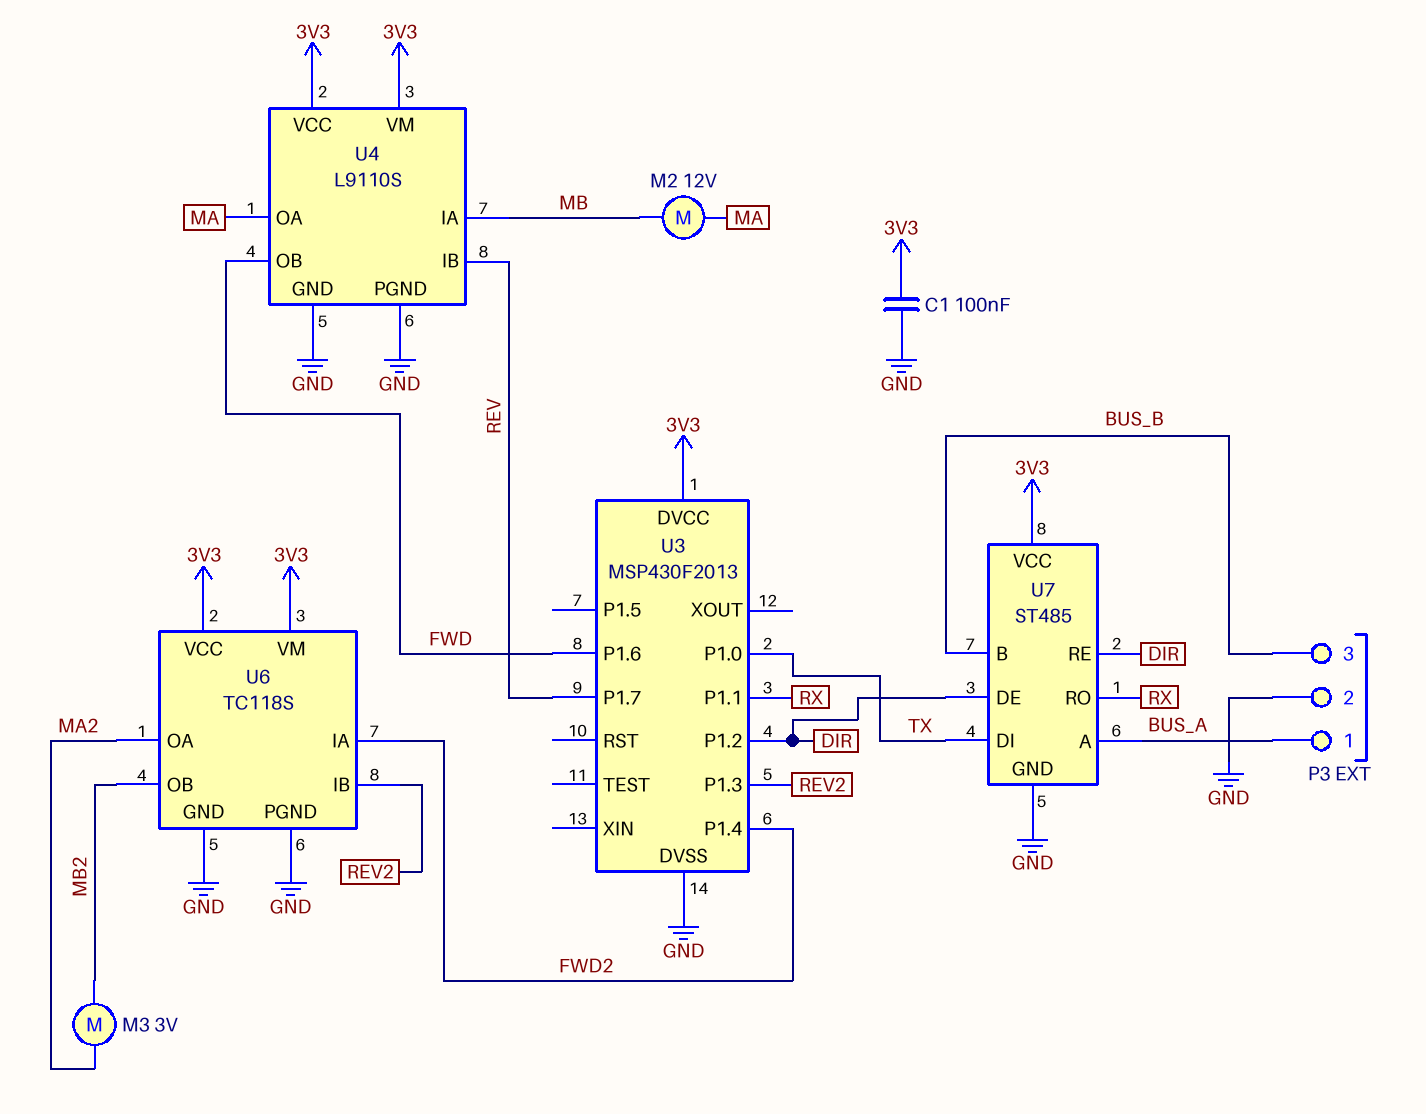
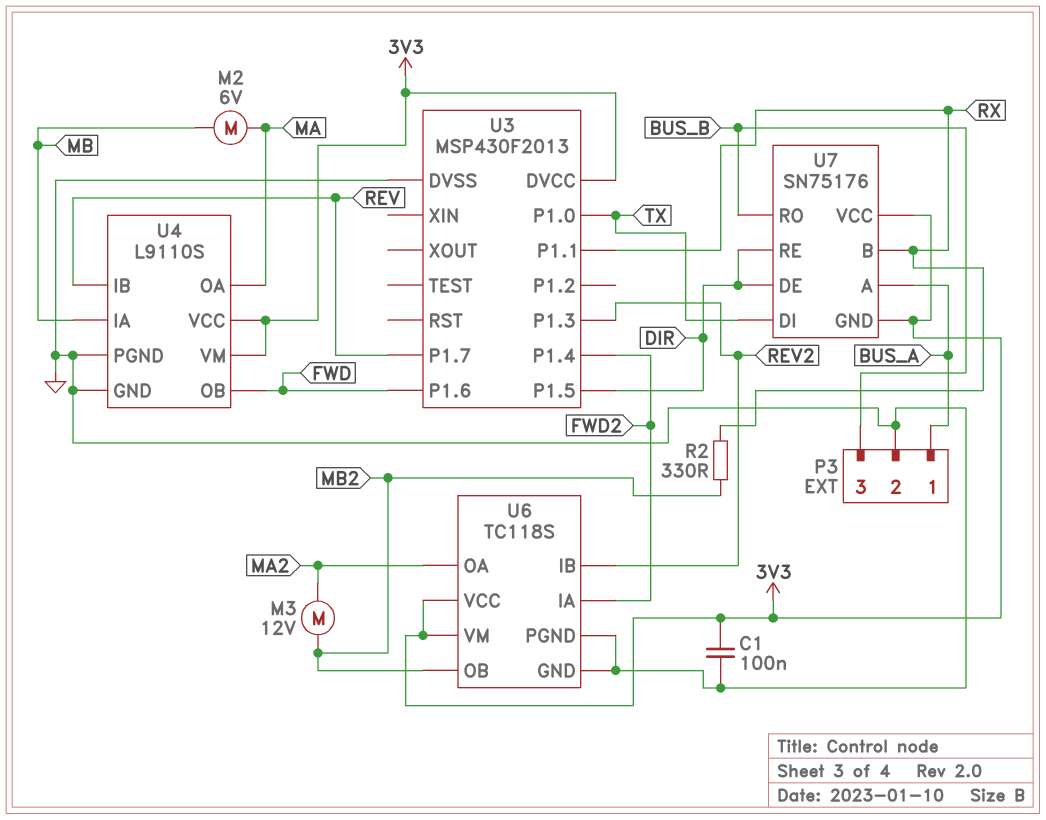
M2: motor 12V (MA, MB) -> motor 6V (MA, MB)
M3: motor 3V (MA2, MB2) -> motor 12V (MA2, MB2)
R2: none -> 330 (MB2, RX)
U3 pin P1.2: DIR -> none
U3 pin P1.5: none -> DIR
U7: ST485 -> SN75176
U7 pin B: BUS_B -> RX
U7 pin GND: GND -> 3V3
U7 pin RO: RX -> BUS_B

